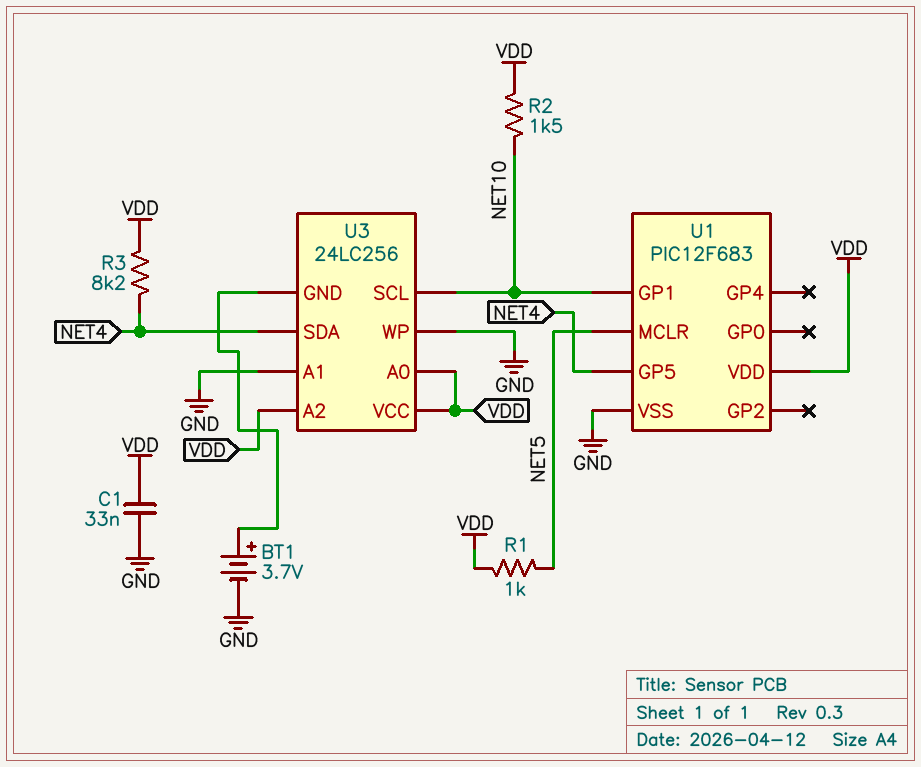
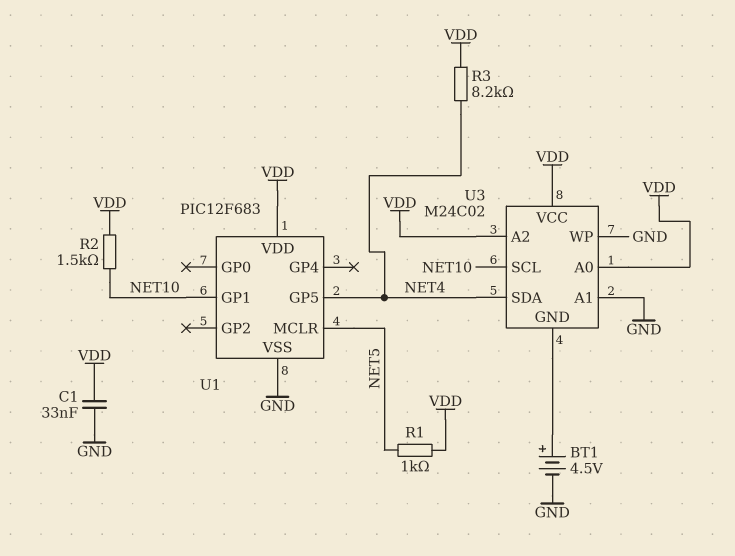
BT1: 3.7V (plus U3/GND, minus GND) -> 4.5V (plus U3/GND, minus GND)
U3: 24LC256 -> M24C02

